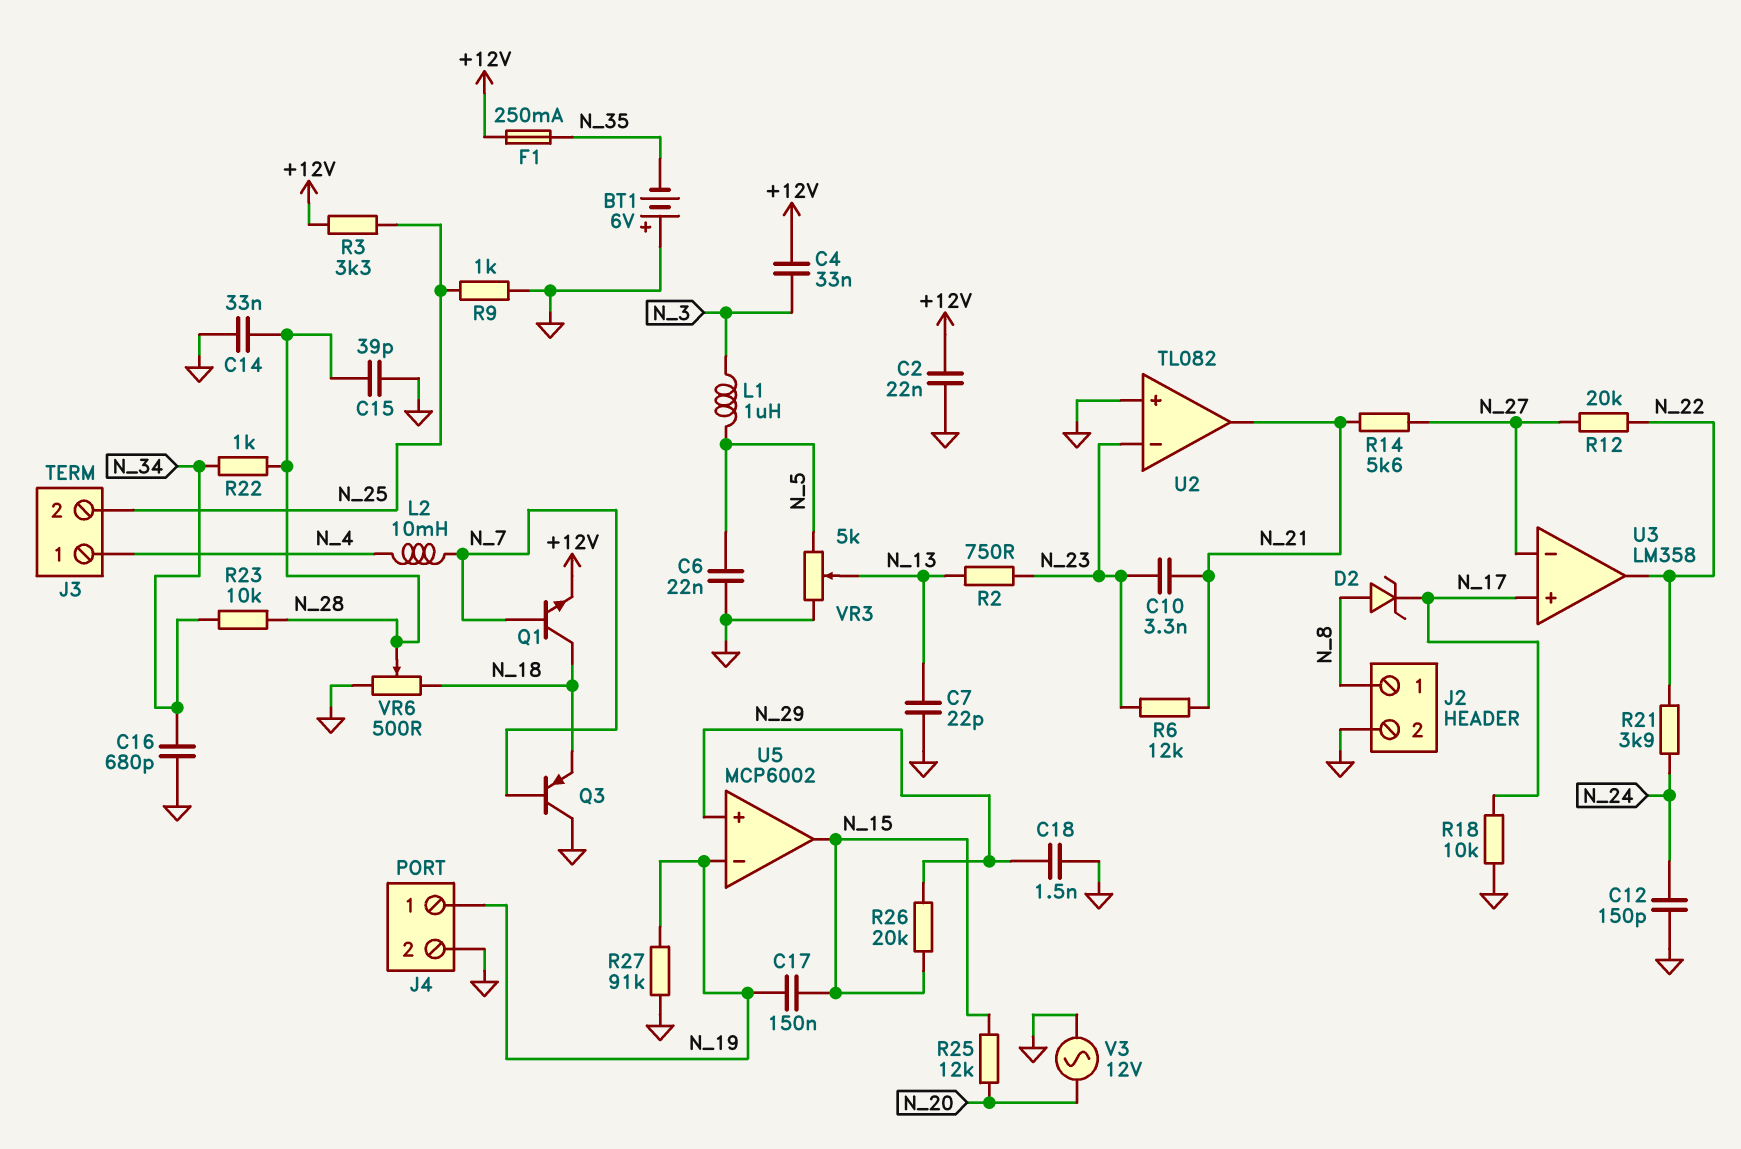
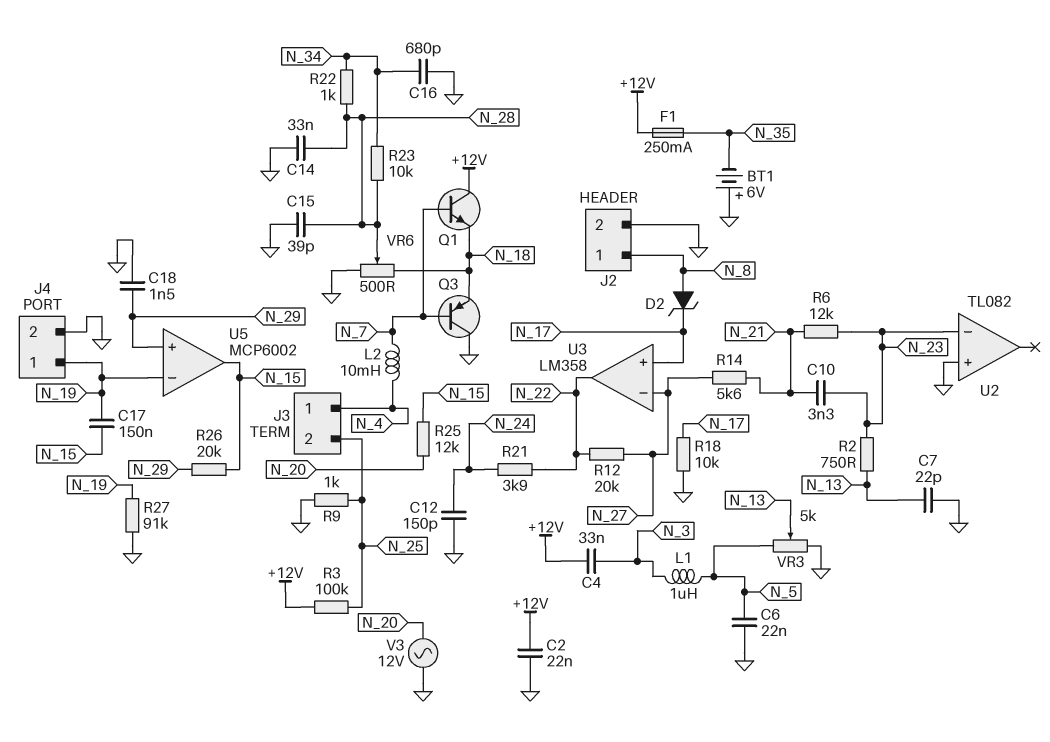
Q1: NPN (B N_7, C N_18, E +12V) -> NPN (B N_7, C +12V, E N_18)
R3: 3.3k (+12V, N_25) -> 100k (+12V, N_25)
U2 pin out: N_21 -> none

